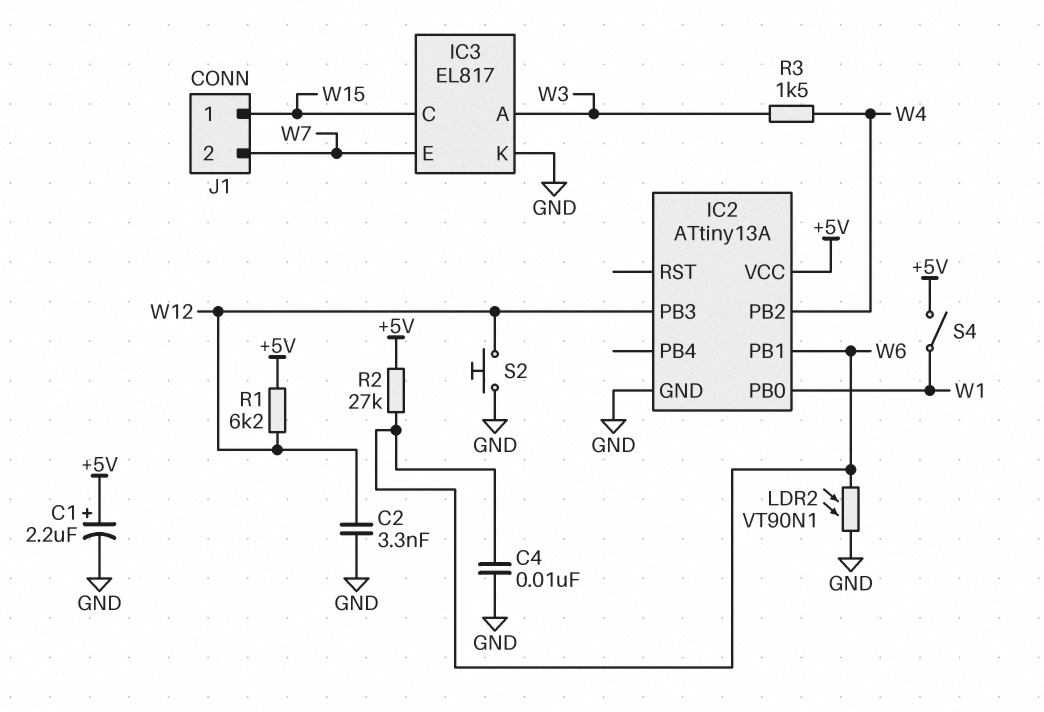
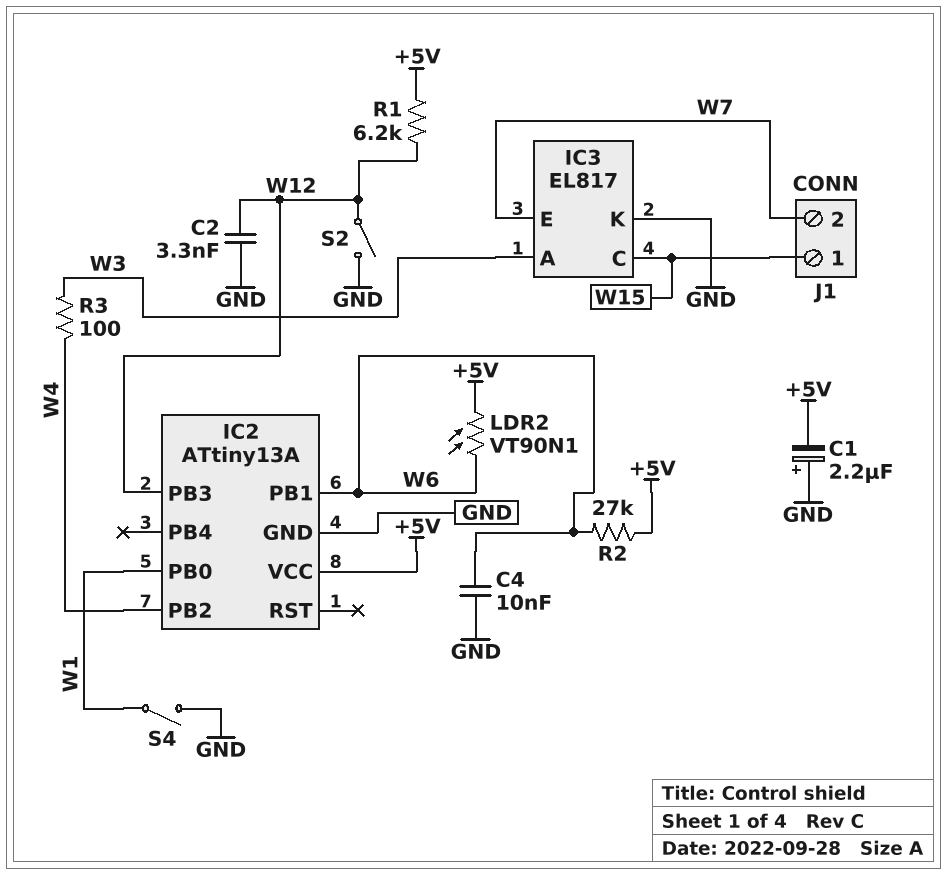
C1: 2.2uF (plus +5V, minus GND) -> 2.2uF (plus GND, minus +5V)
LDR2: VT90N1 (GND, W6) -> VT90N1 (+5V, W6)
R3: 1.5k (W3, W4) -> 100 (W3, W4)
S2: button (GND, W12) -> switch (GND, W12)
S4: switch (+5V, W1) -> switch (GND, W1)

